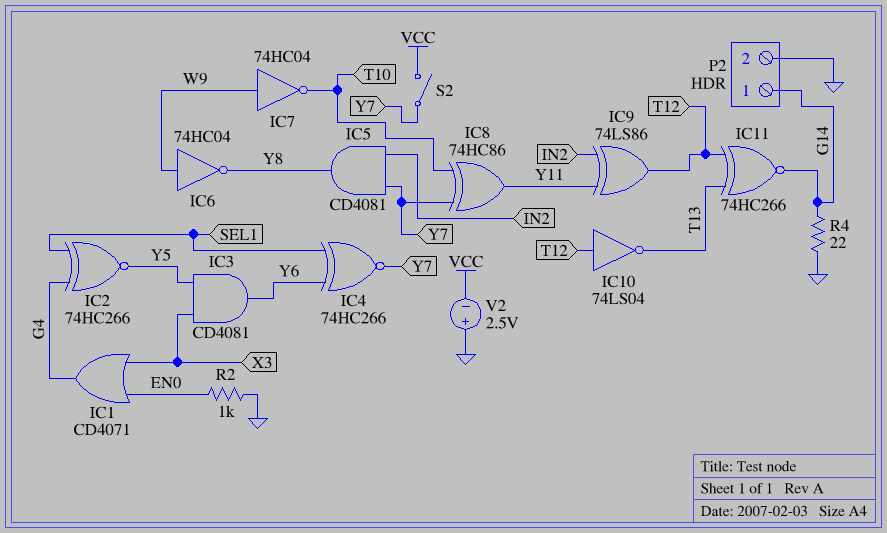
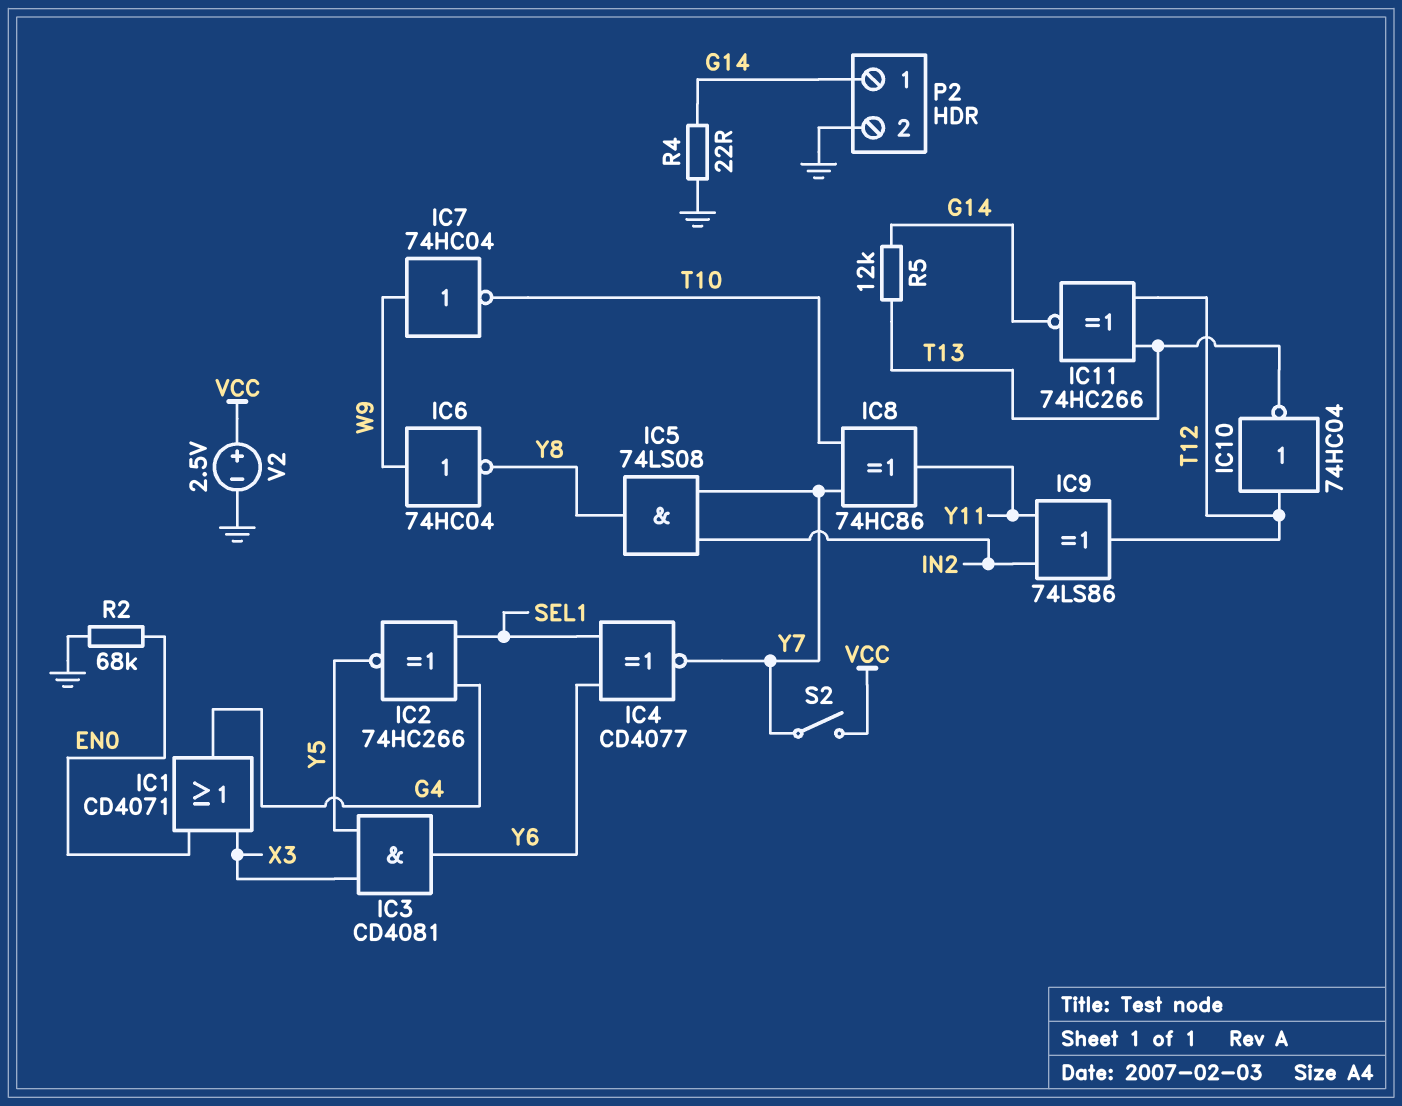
IC4: XNOR 74HC266 (in SEL1, in Y6, out Y7) -> XNOR CD4077 (in SEL1, in Y6, out Y7)
IC5: AND CD4081 (in IN2, in Y7, out Y8) -> AND 74LS08 (in IN2, in Y7, out Y8)
IC10: NOT 74LS04 (in T12, out T13) -> NOT 74HC04 (in T12, out T13)
R2: 1k (EN0, GND) -> 68k (EN0, GND)
R5: none -> 12k (G14, T13)
V2: 2.5V (plus GND, minus VCC) -> 2.5V (plus VCC, minus GND)

